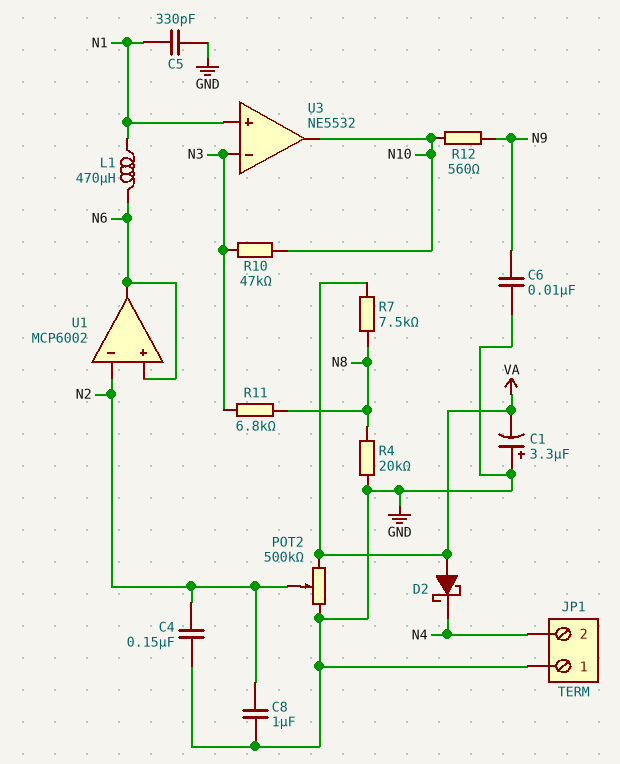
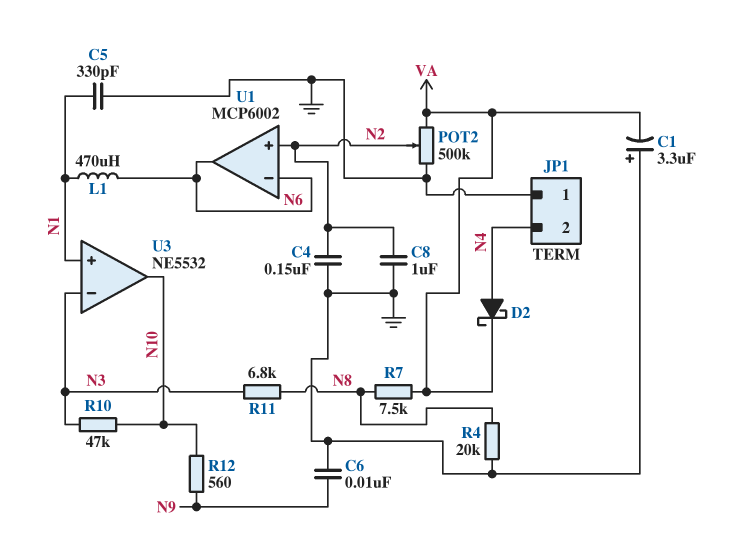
D2: schottky (A VA, K N4) -> schottky (A N4, K VA)
U1 pin in+: N6 -> N2
U1 pin in-: N2 -> N6

